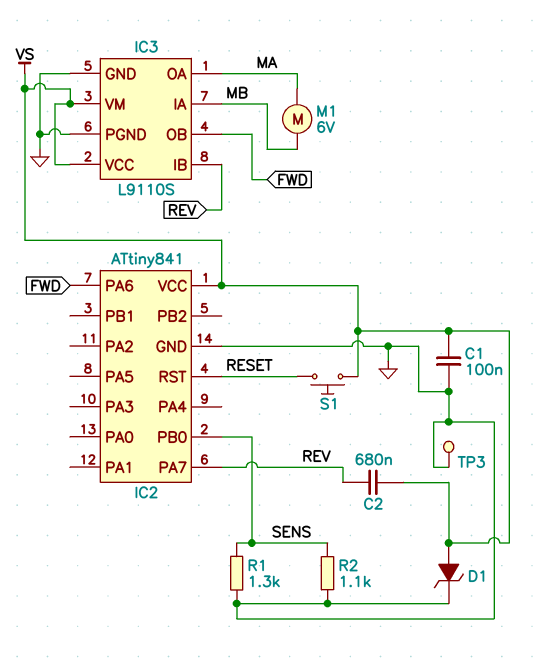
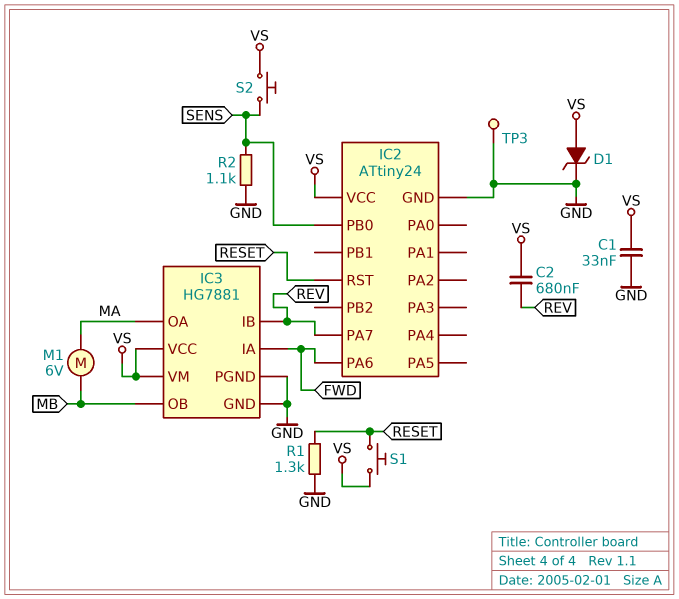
C1: 100nF (GND, VS) -> 33nF (GND, VS)
IC2: ATtiny841 -> ATtiny24
IC3: L9110S -> HG7881
IC3 pin IA: MB -> FWD
IC3 pin OB: FWD -> MB
R1: 1.3k (GND, SENS) -> 1.3k (GND, RESET)
S2: none -> button (SENS, VS)

